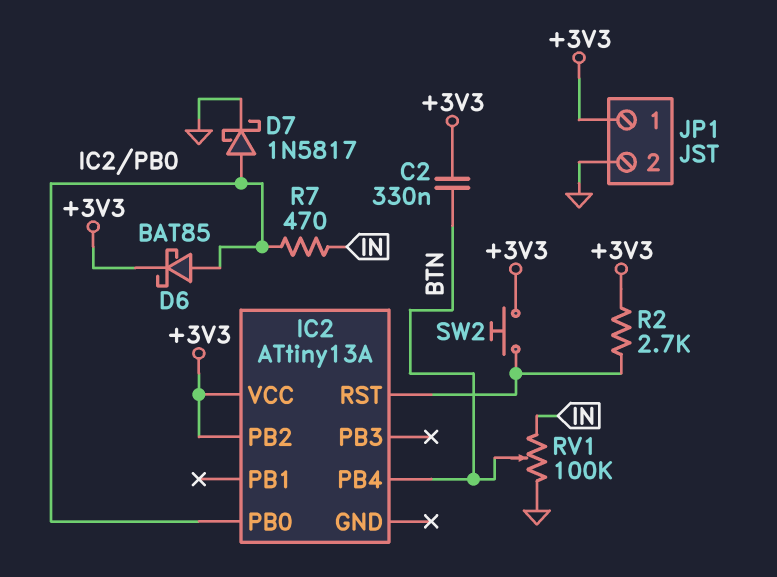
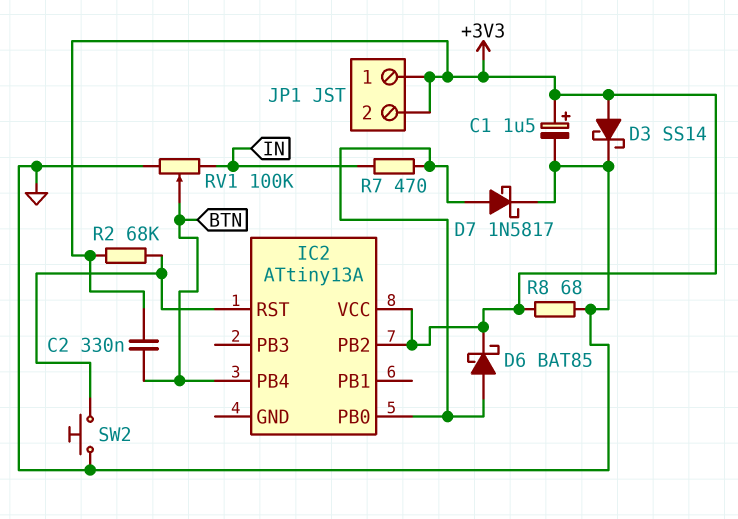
C1: none -> 1.5uF (plus +3V3, minus GND)
D3: none -> schottky SS14 (A +3V3, K GND)
JP1 pin 2: GND -> +3V3
R2: 2.7k (+3V3, IC2/RST) -> 68k (+3V3, IC2/RST)
R8: none -> 68 (+3V3, GND)
SW2: button (+3V3, IC2/RST) -> button (GND, IC2/RST)

